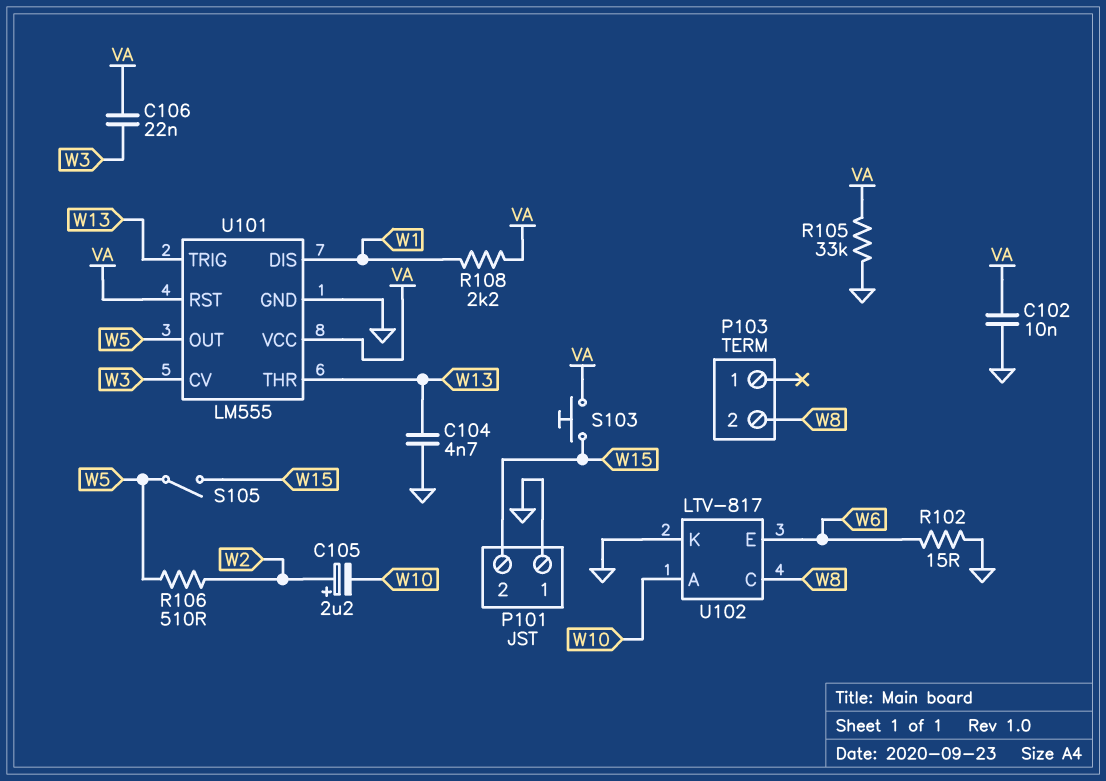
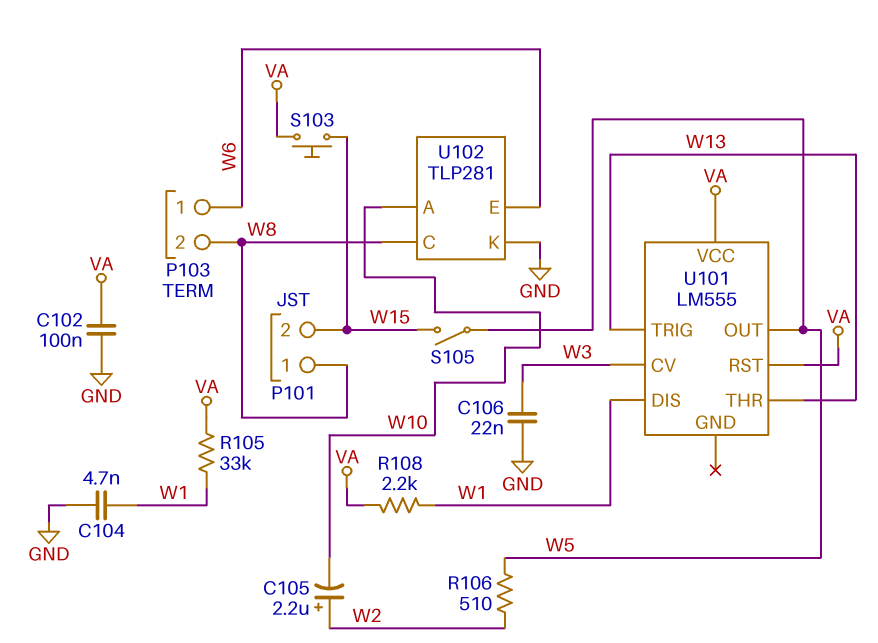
C102: 10nF (GND, VA) -> 100nF (GND, VA)
C104: 4.7nF (GND, W13) -> 4.7nF (GND, W1)
C106: 22nF (VA, W3) -> 22nF (GND, W3)
P101 pin 1: GND -> W8
P103 pin 1: none -> W6
R102: 15 (GND, W6) -> none
R105: 33k (GND, VA) -> 33k (VA, W1)
U101 pin GND: GND -> none
U102: LTV-817 -> TLP281

